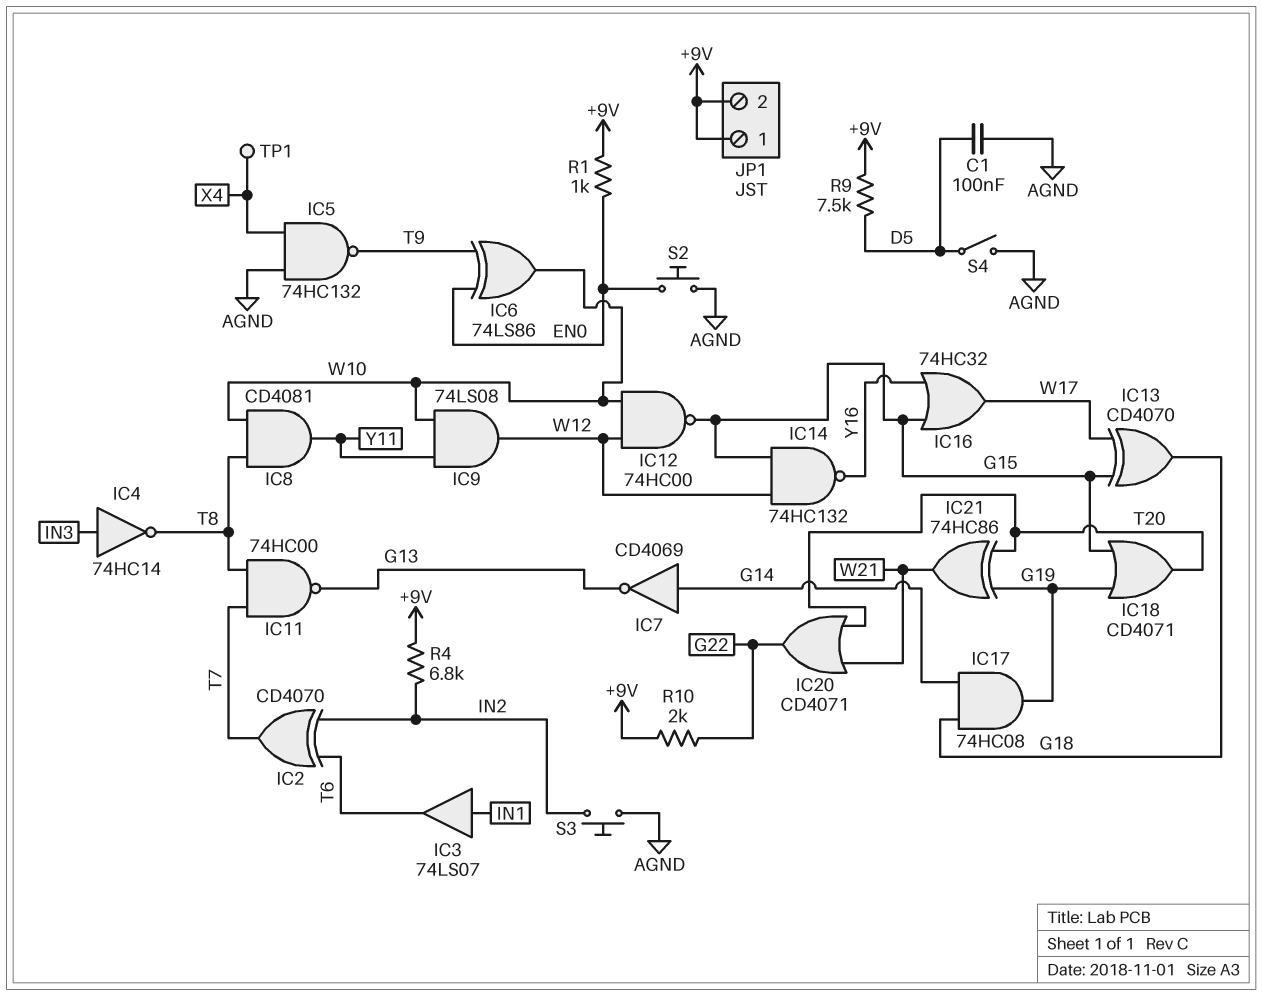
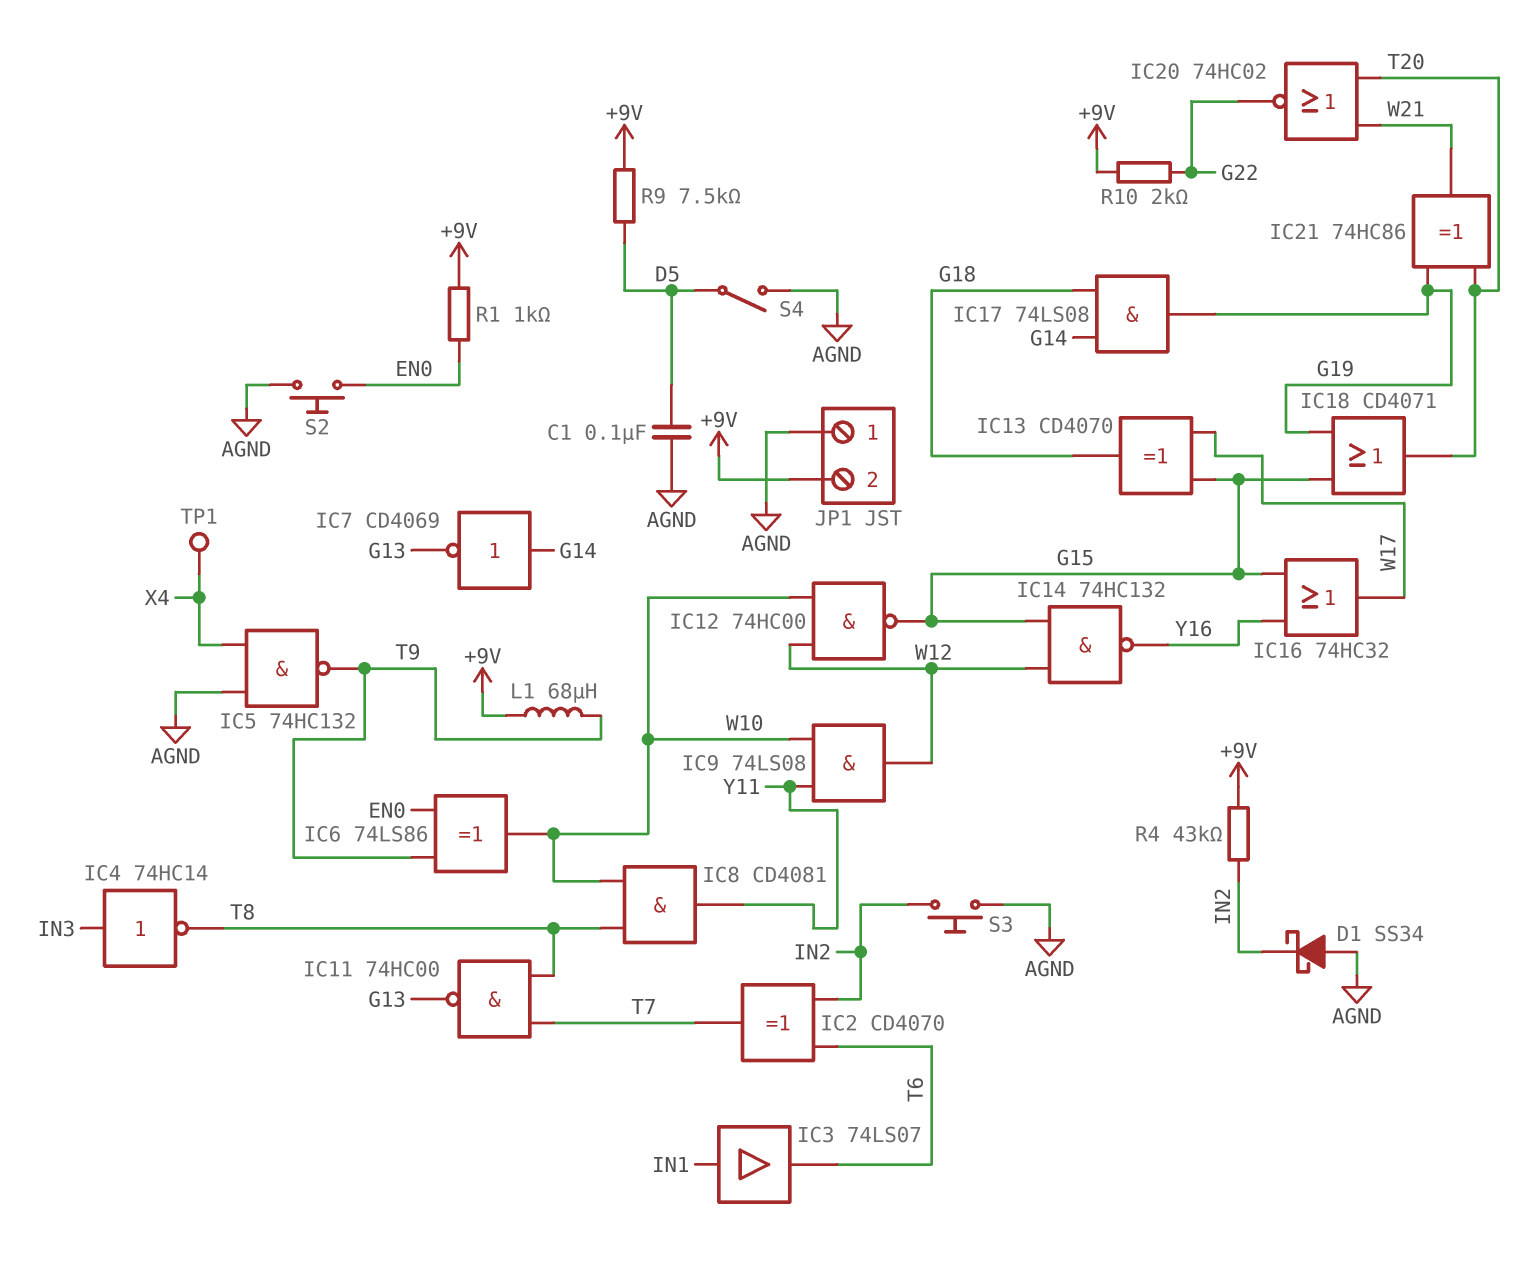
D1: none -> schottky SS34 (A AGND, K IN2)
IC17: AND 74HC08 (in G14, in G18, out G19) -> AND 74LS08 (in G14, in G18, out G19)
IC20: OR CD4071 (in T20, in W21, out G22) -> NOR 74HC02 (in T20, in W21, out G22)
JP1 pin 1: +9V -> AGND
L1: none -> 68uH (+9V, T9)
R4: 6.8k (+9V, IN2) -> 43k (+9V, IN2)

